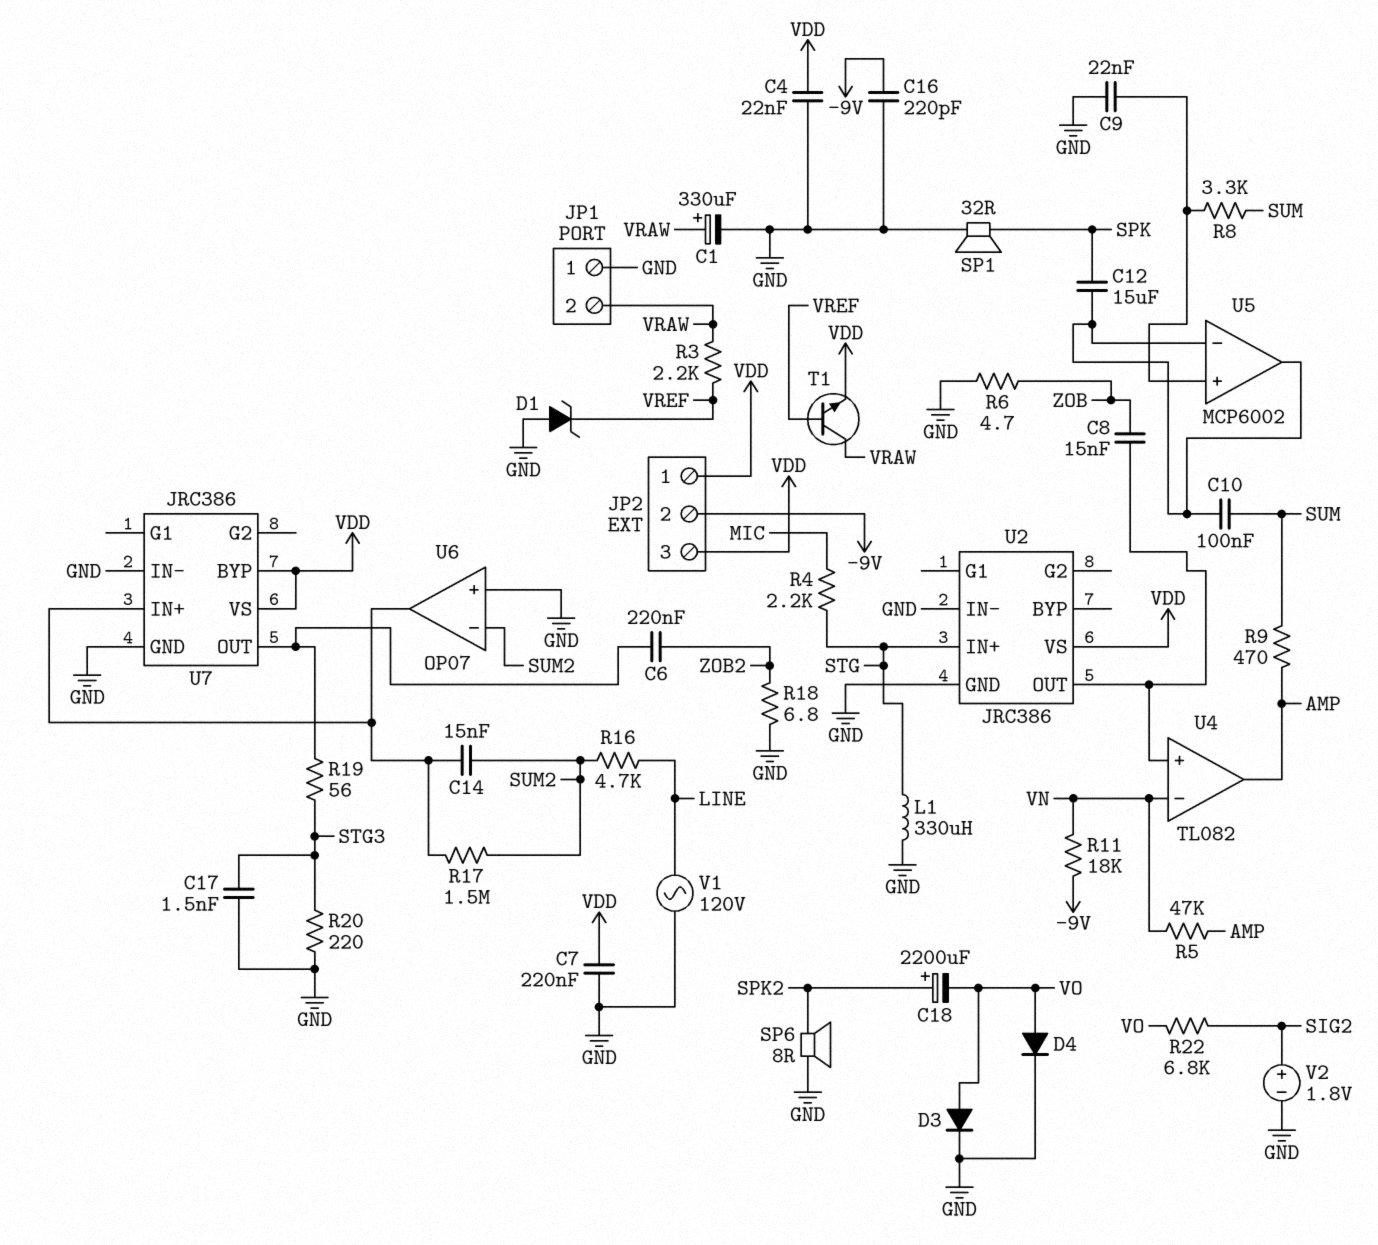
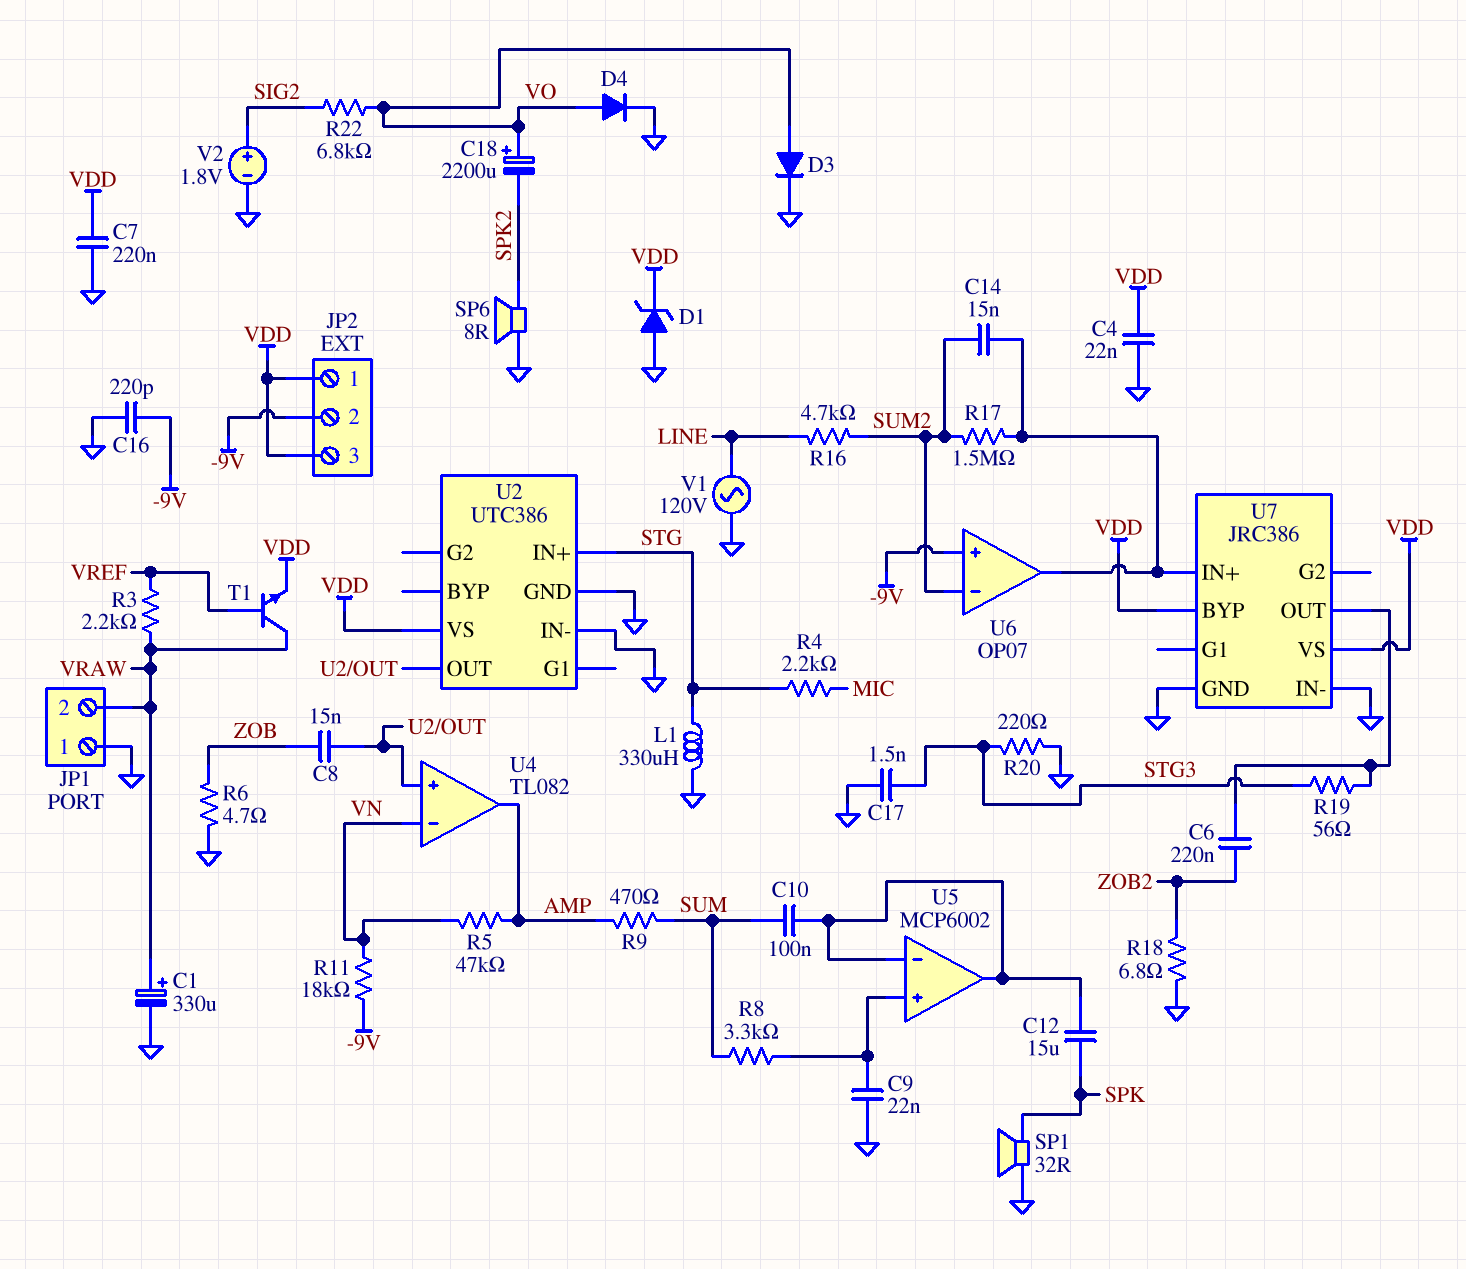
C18: 2200uF (plus SPK2, minus VO) -> 2200uF (plus VO, minus SPK2)
D1: zener (A GND, K VREF) -> zener (A GND, K VDD)
U2: JRC386 -> UTC386
U6 pin in+: GND -> -9V

